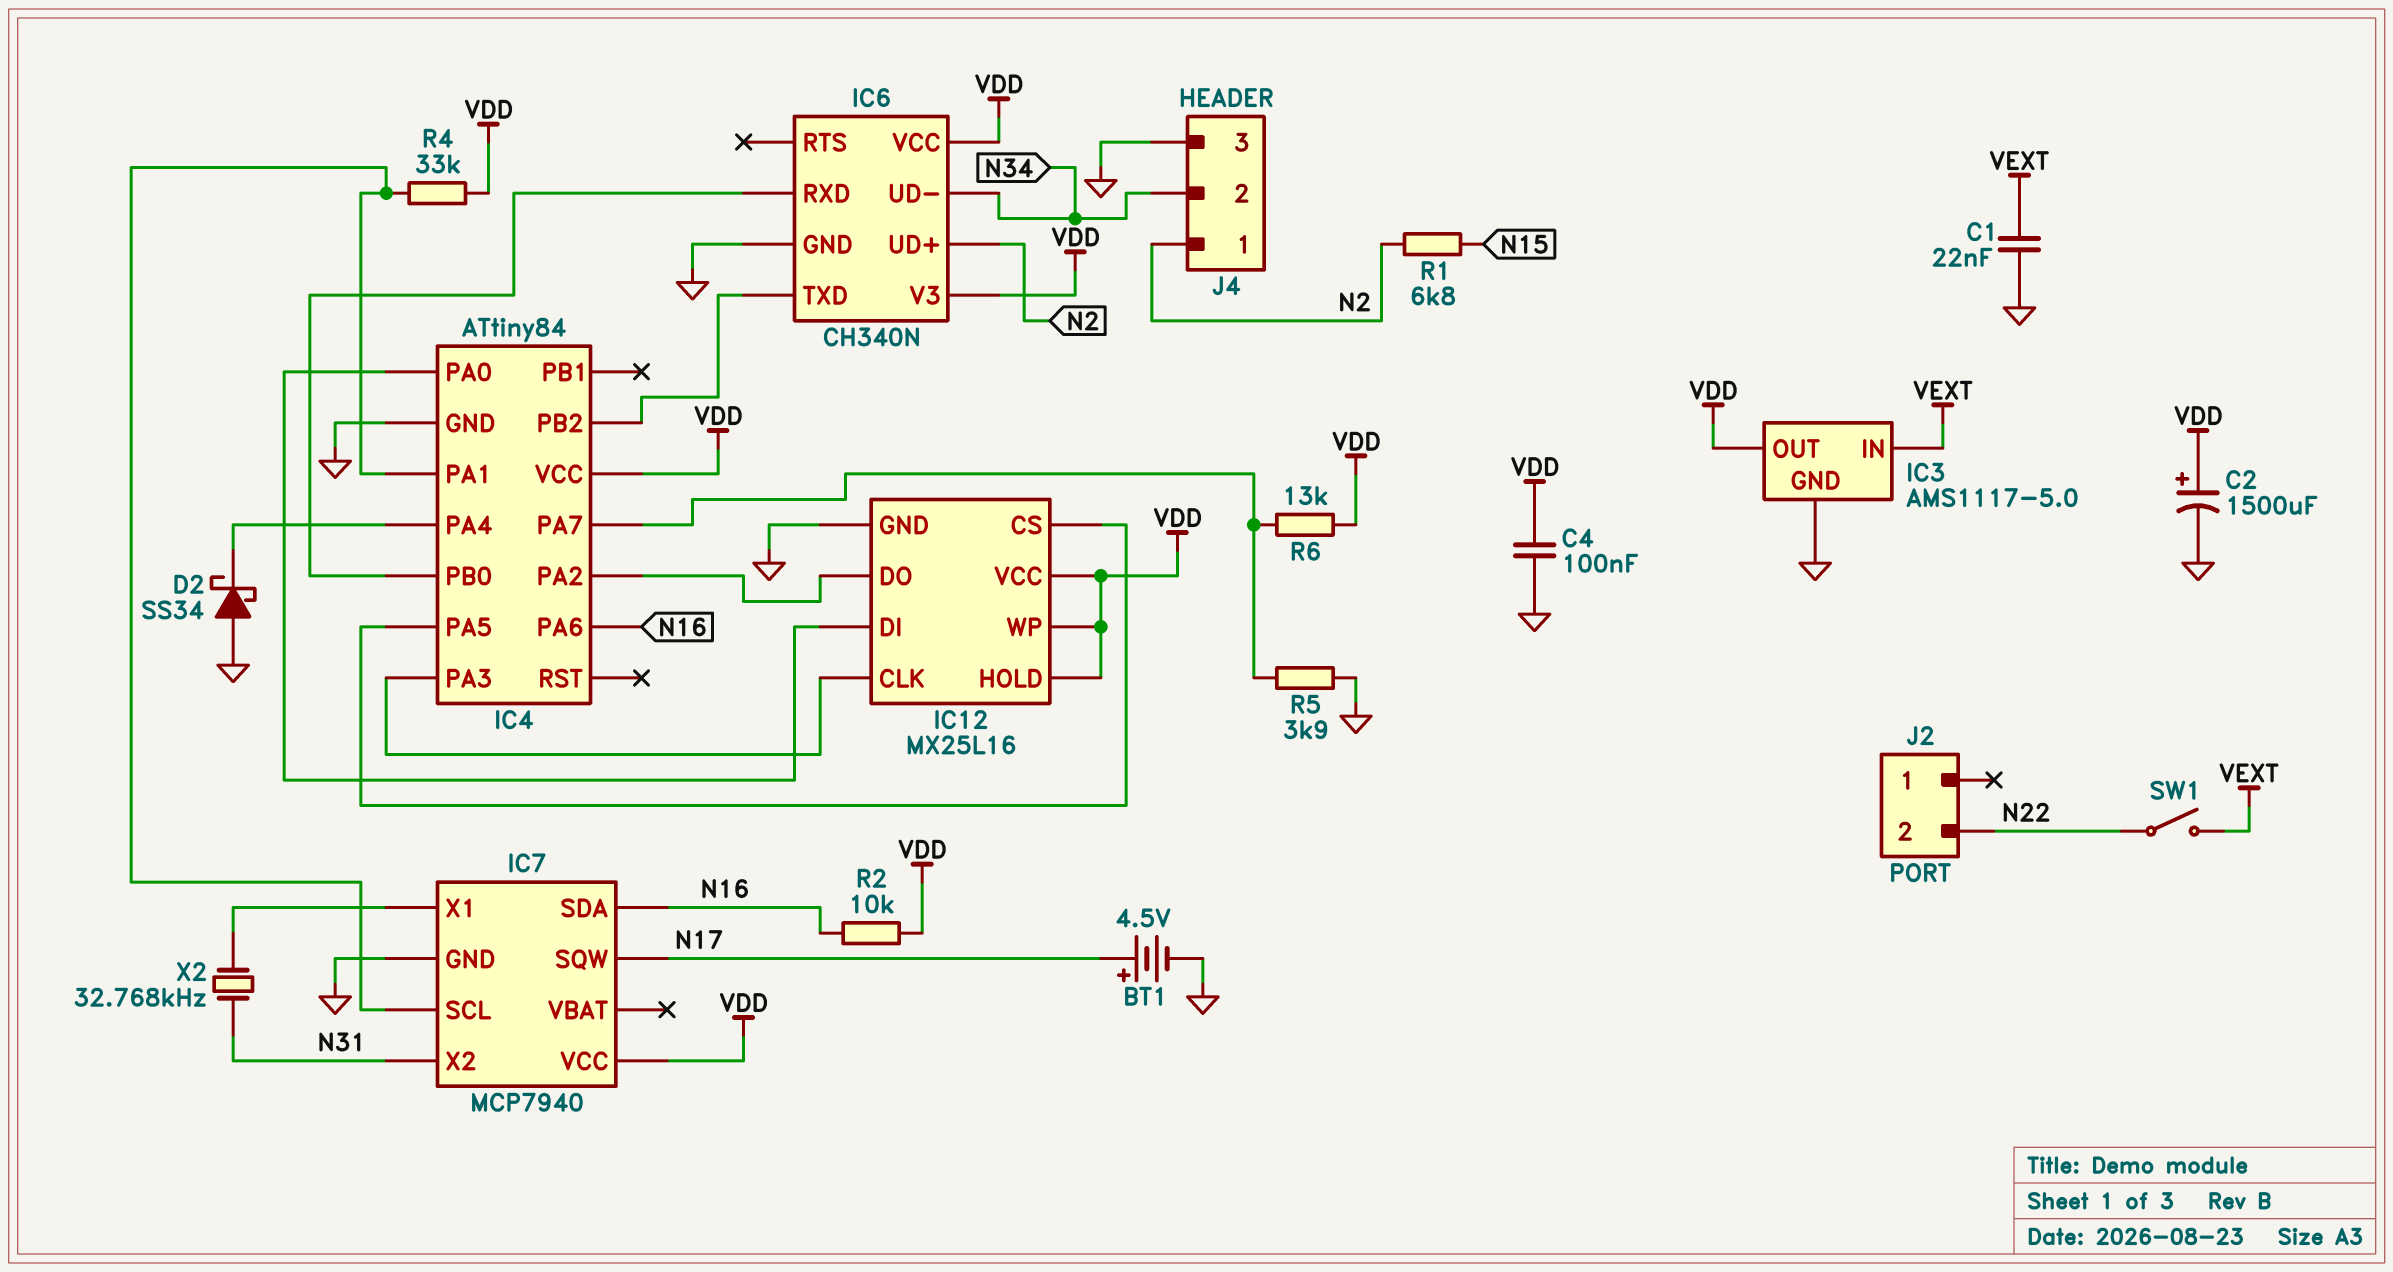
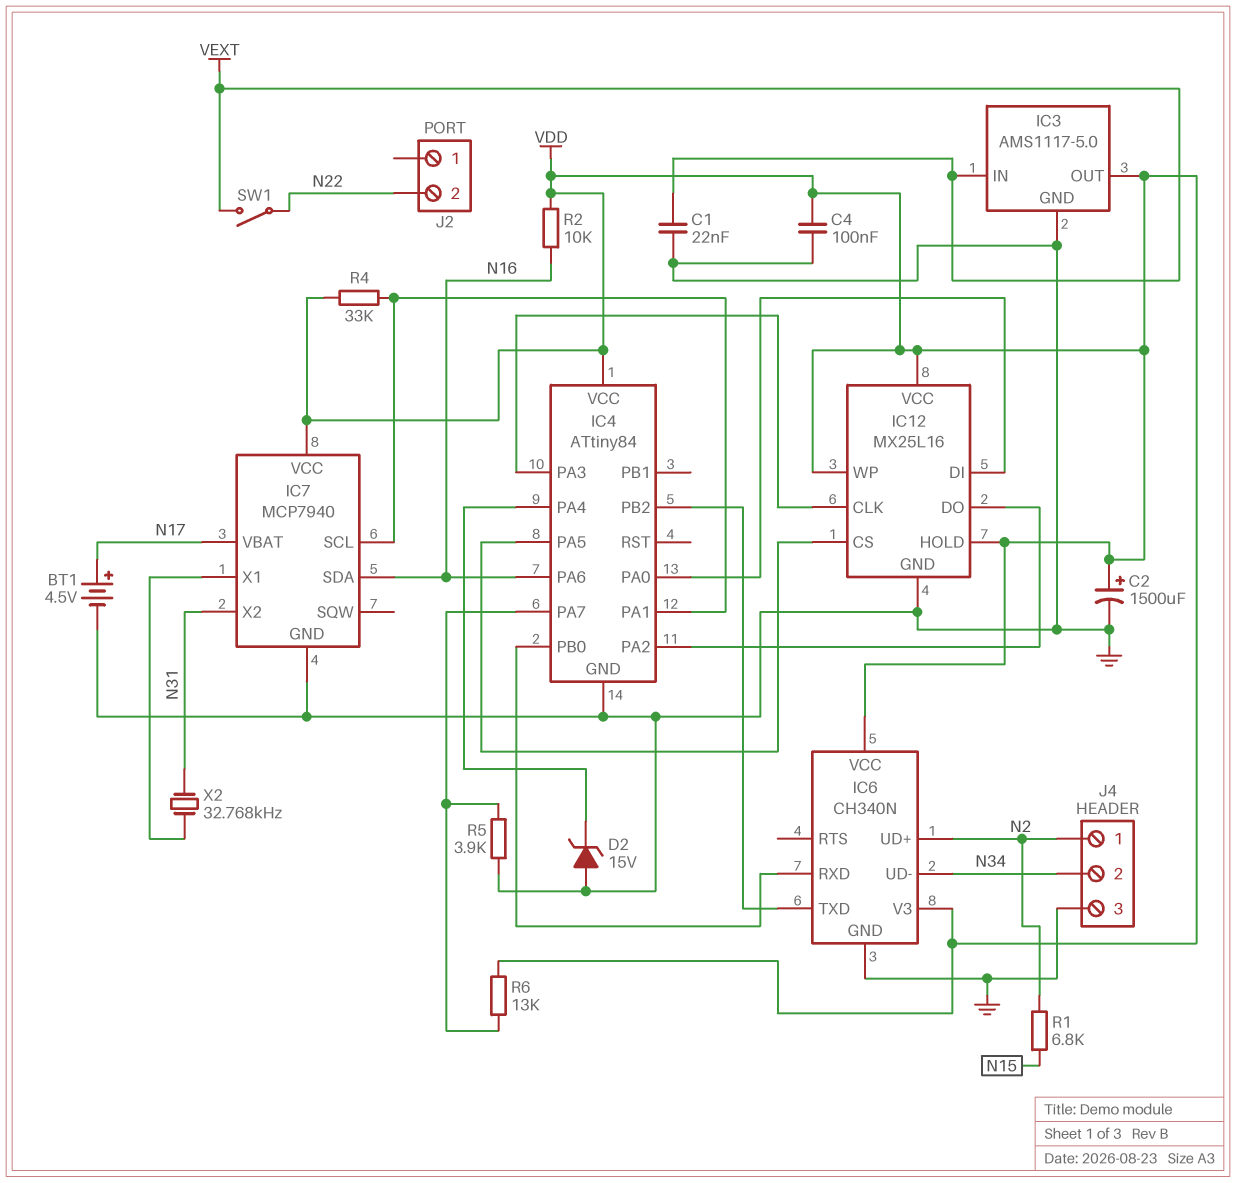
D2: schottky SS34 (A GND, K IC4/PA4) -> zener 15V (A GND, K IC4/PA4)
IC7 pin SQW: N17 -> none
IC7 pin VBAT: none -> N17

